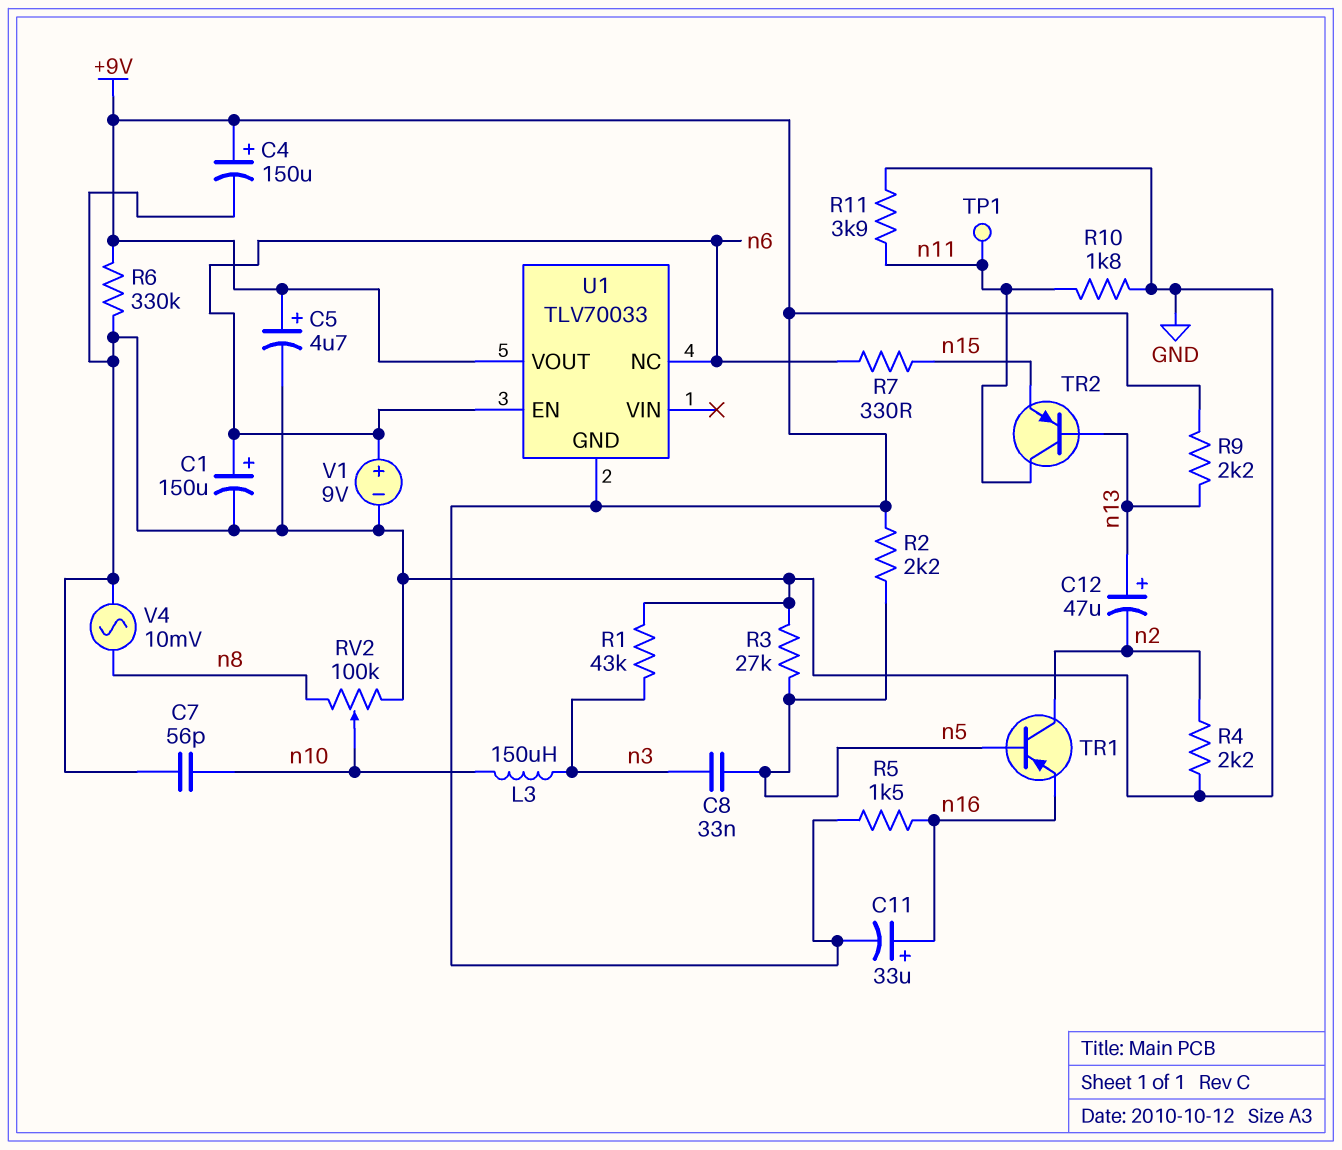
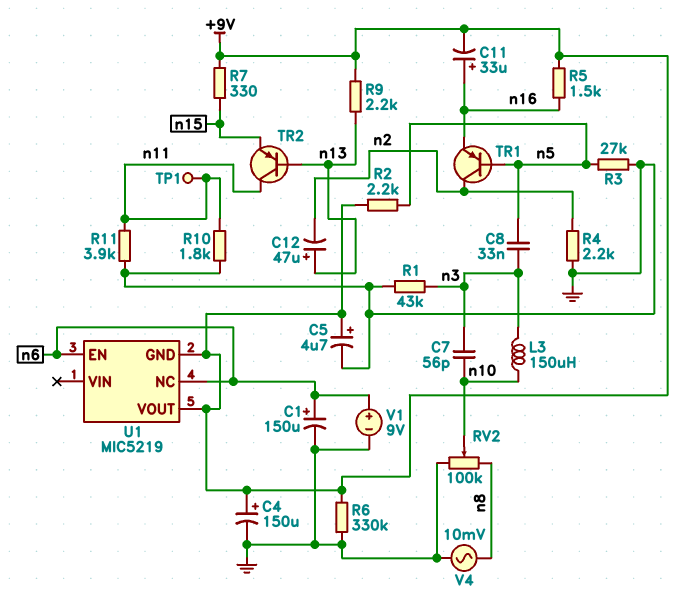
C7: 56pF (GND, n10) -> 56pF (n3, n10)
R7: 330 (n6, n15) -> 330 (+9V, n15)
U1: TLV70033 -> MIC5219

